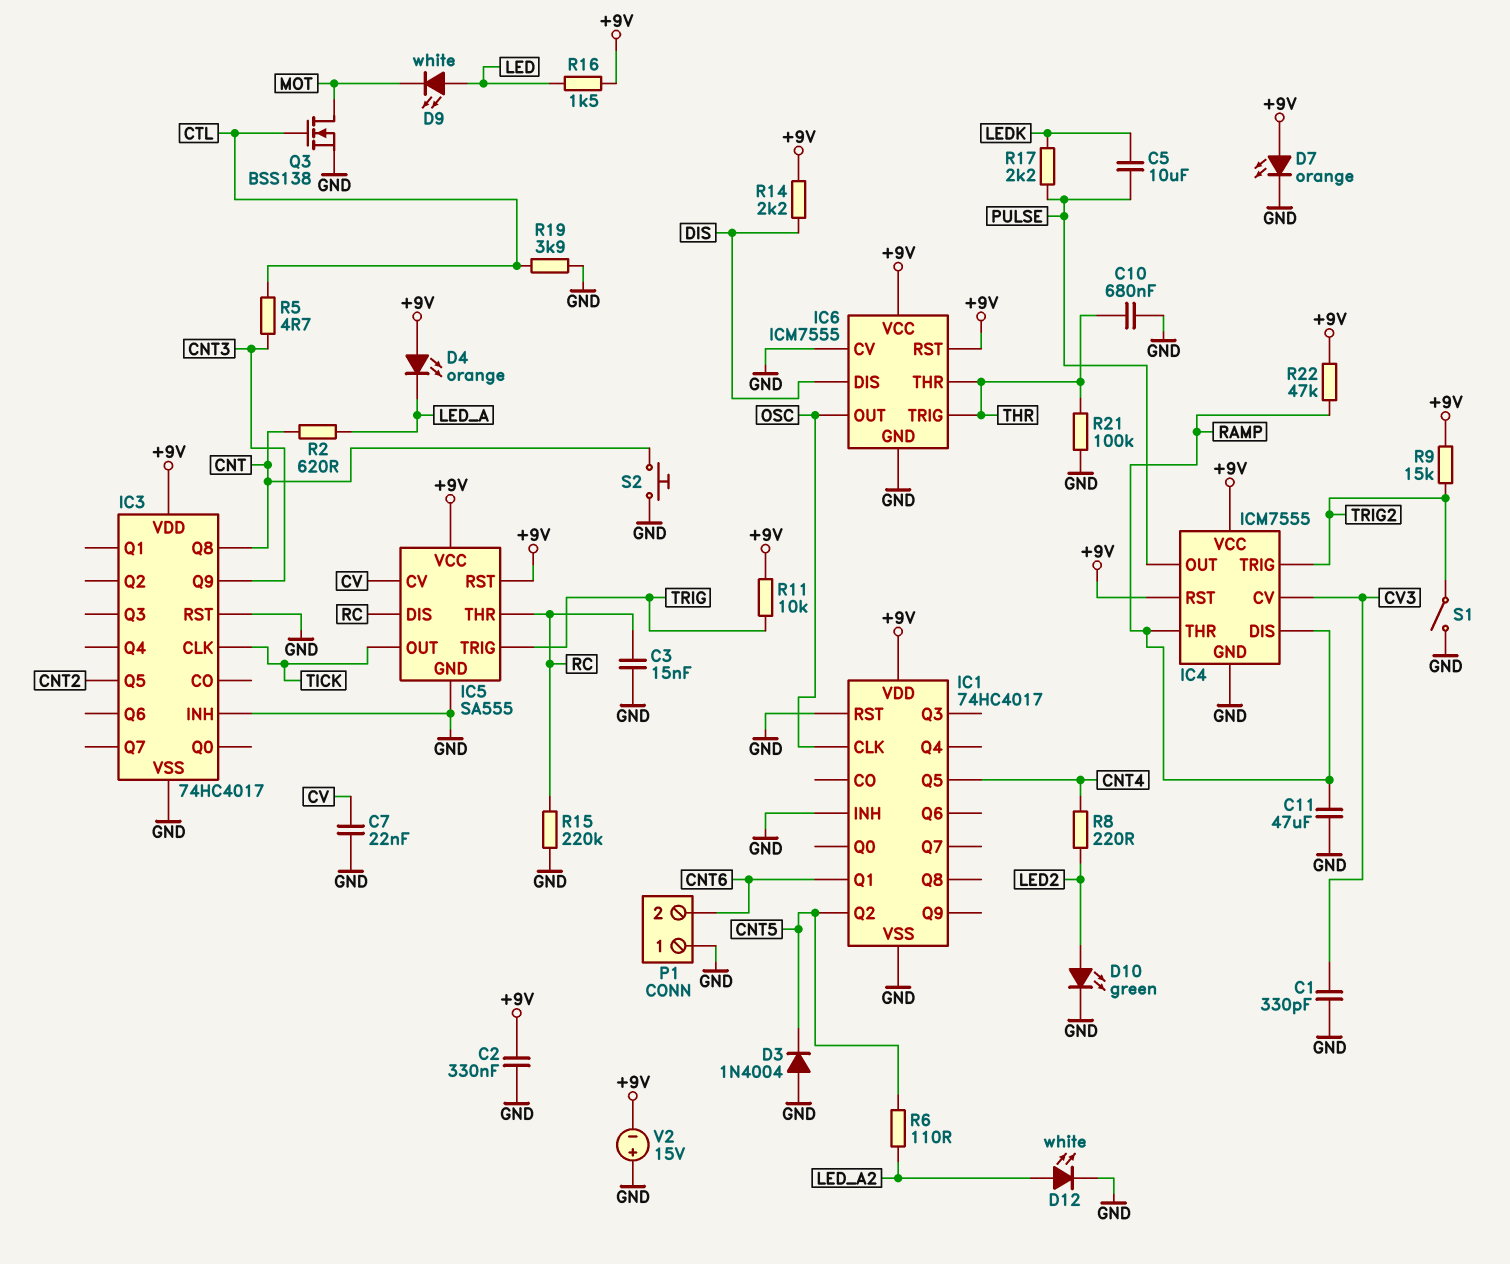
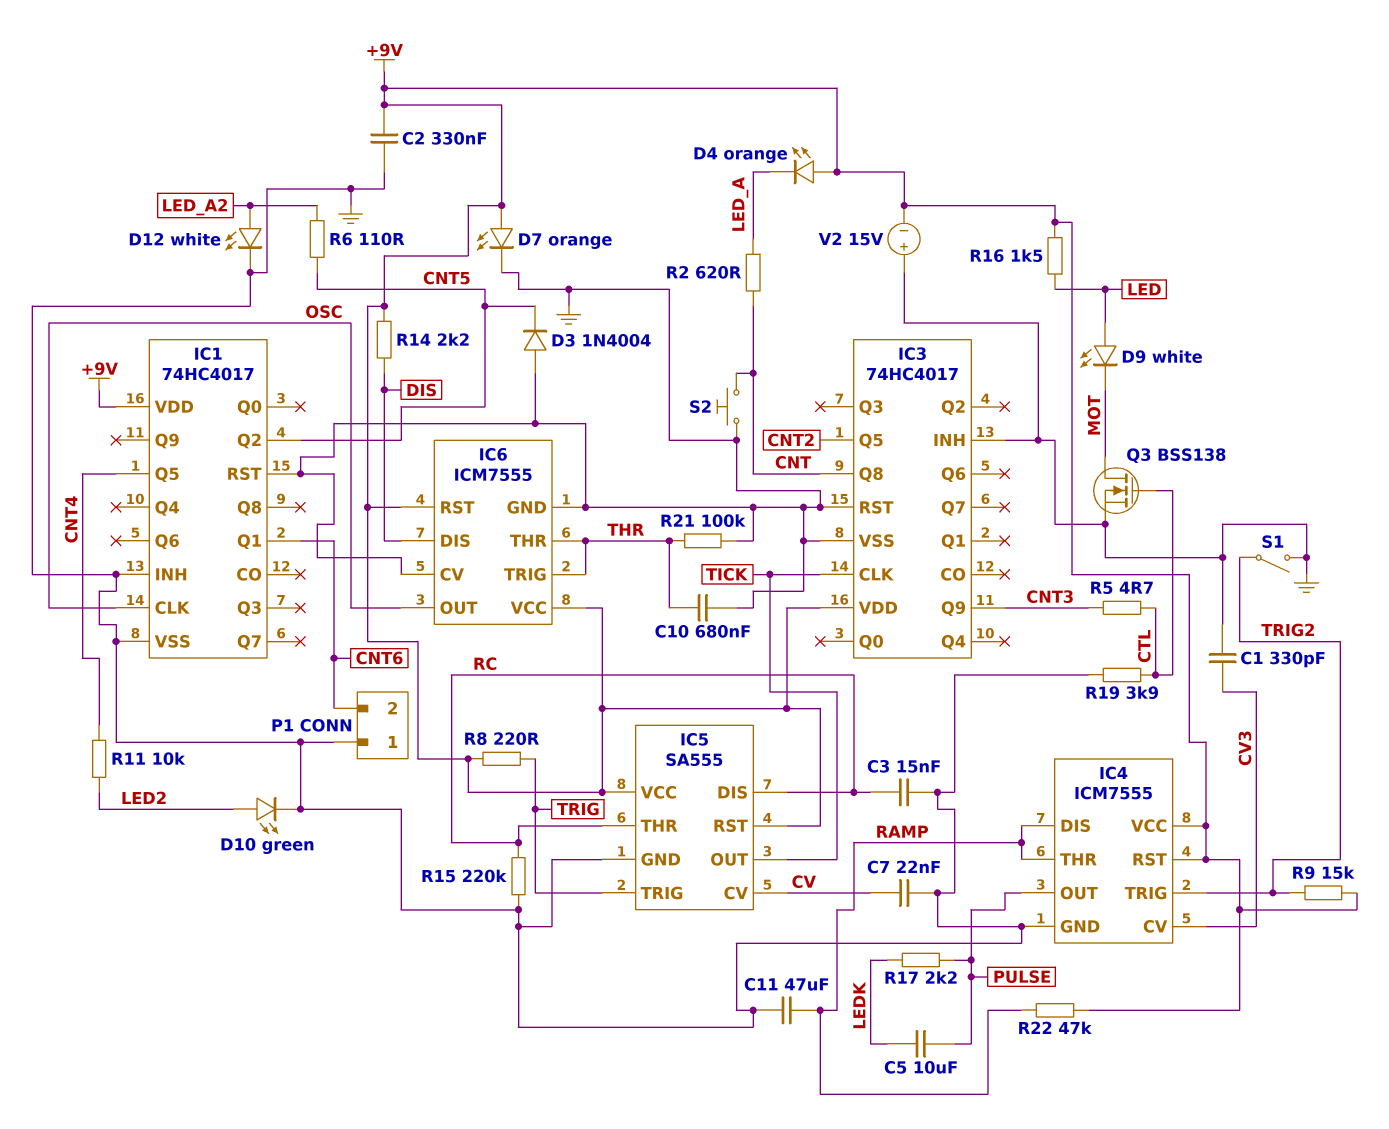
R8: 220 (CNT4, LED2) -> 220 (+9V, TRIG)
R11: 10k (+9V, TRIG) -> 10k (CNT4, LED2)

